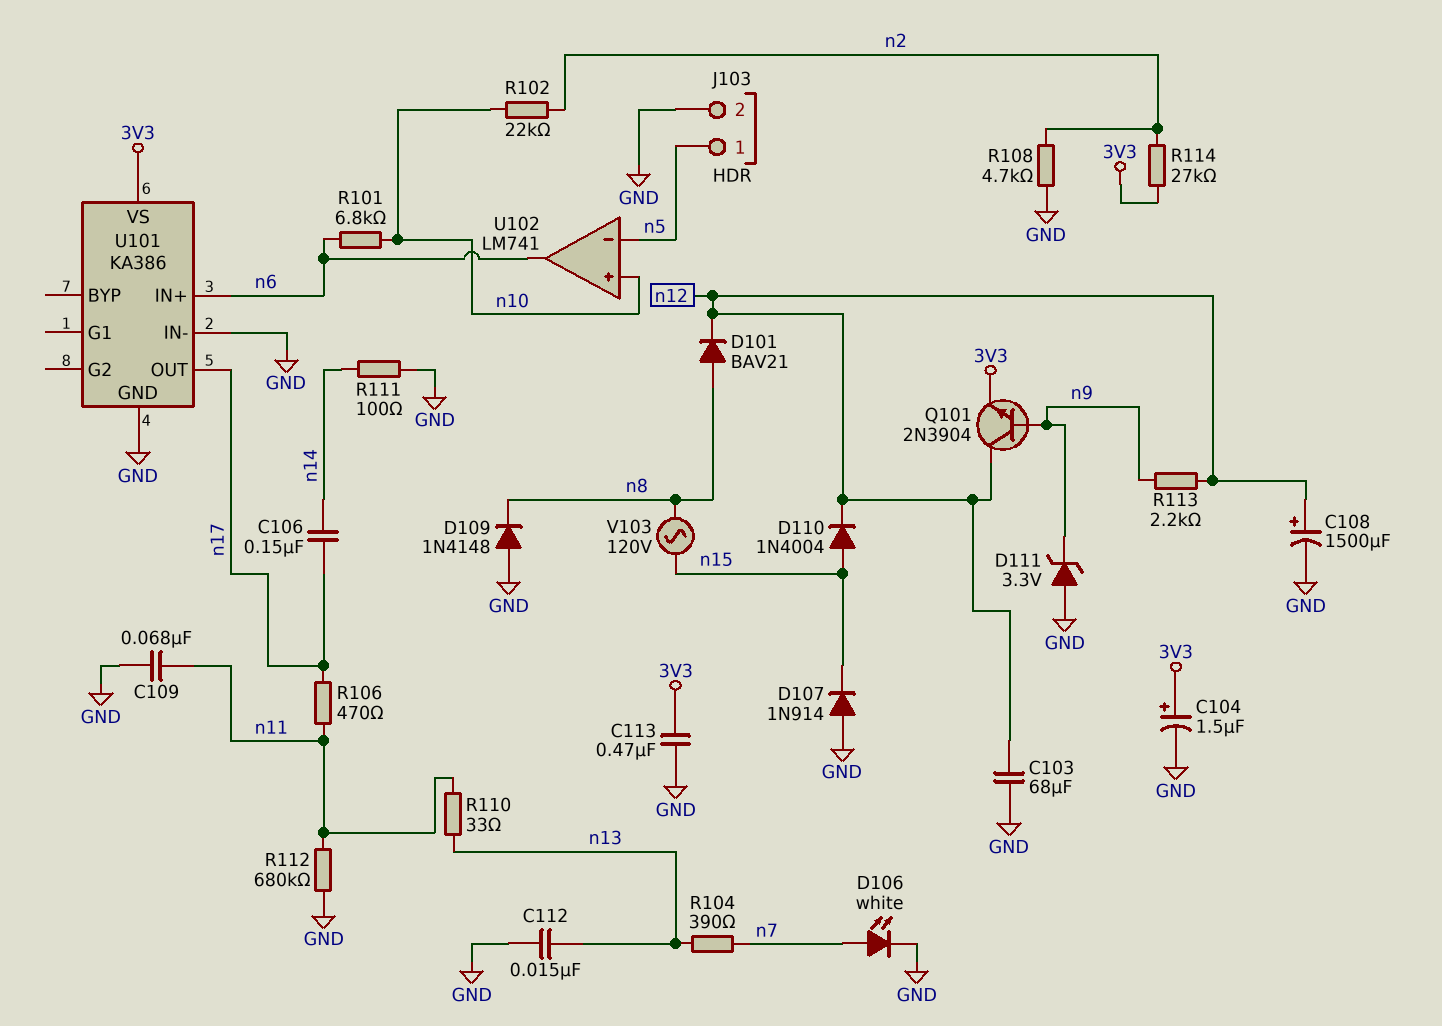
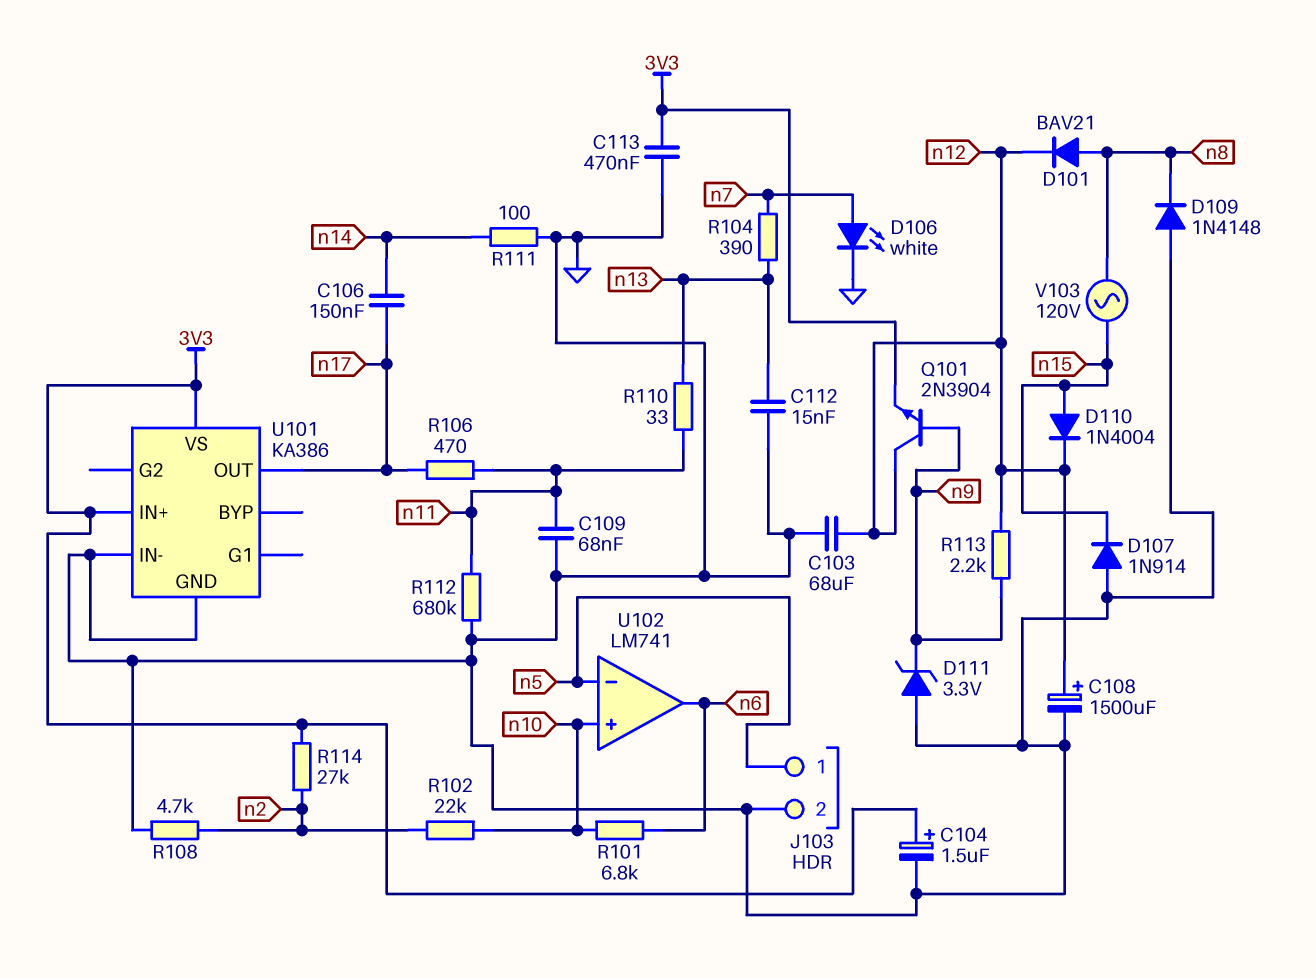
U101 pin IN+: n6 -> 3V3

